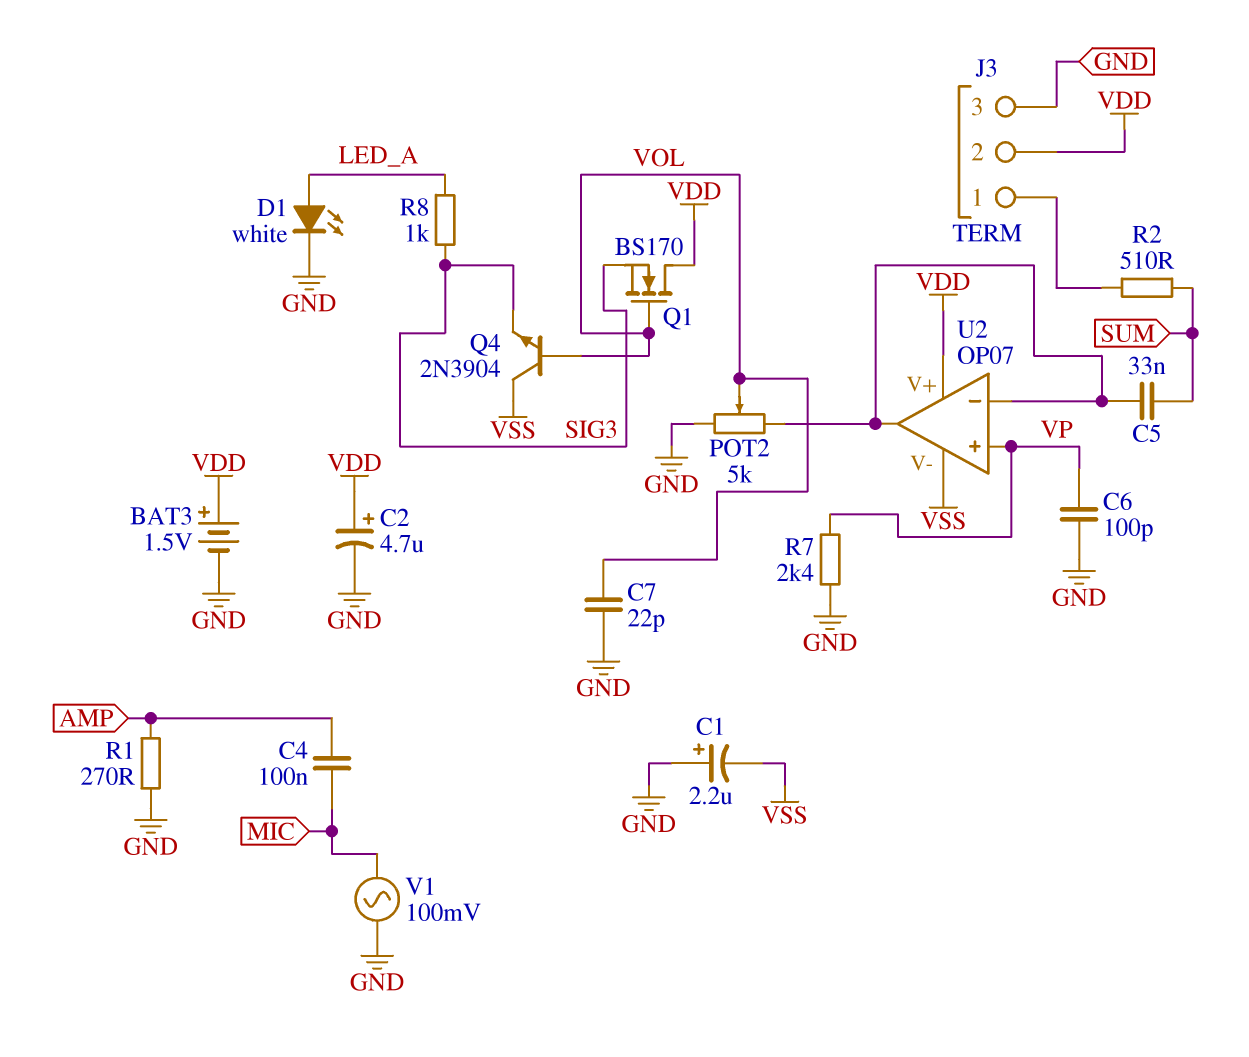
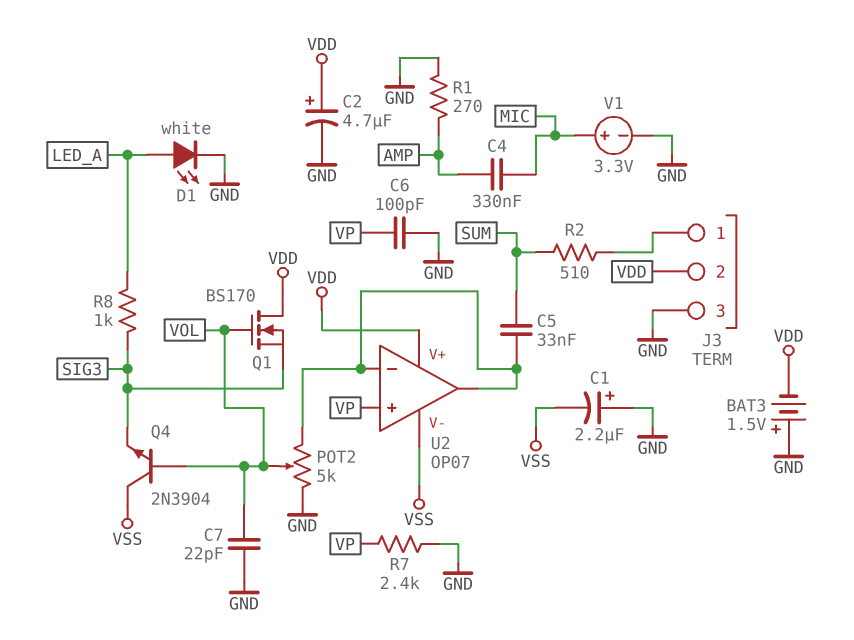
BAT3: 1.5V (plus VDD, minus GND) -> 1.5V (plus GND, minus VDD)
C4: 100nF (AMP, MIC) -> 330nF (AMP, MIC)
V1: AC 100mV (GND, MIC) -> 3.3V (plus MIC, minus GND)

